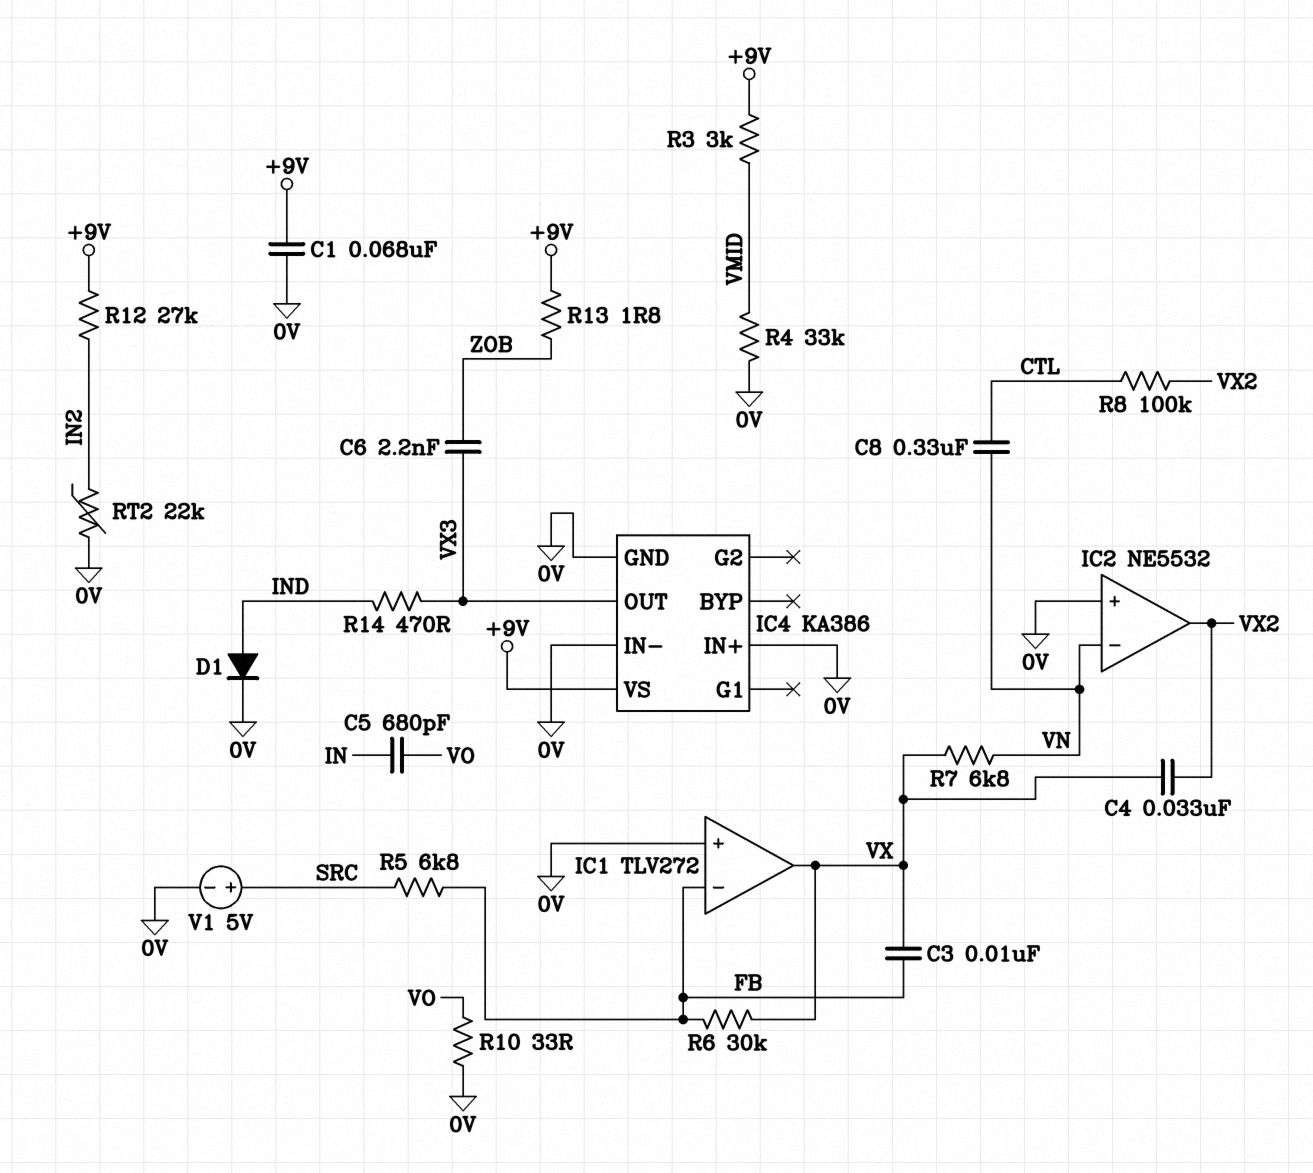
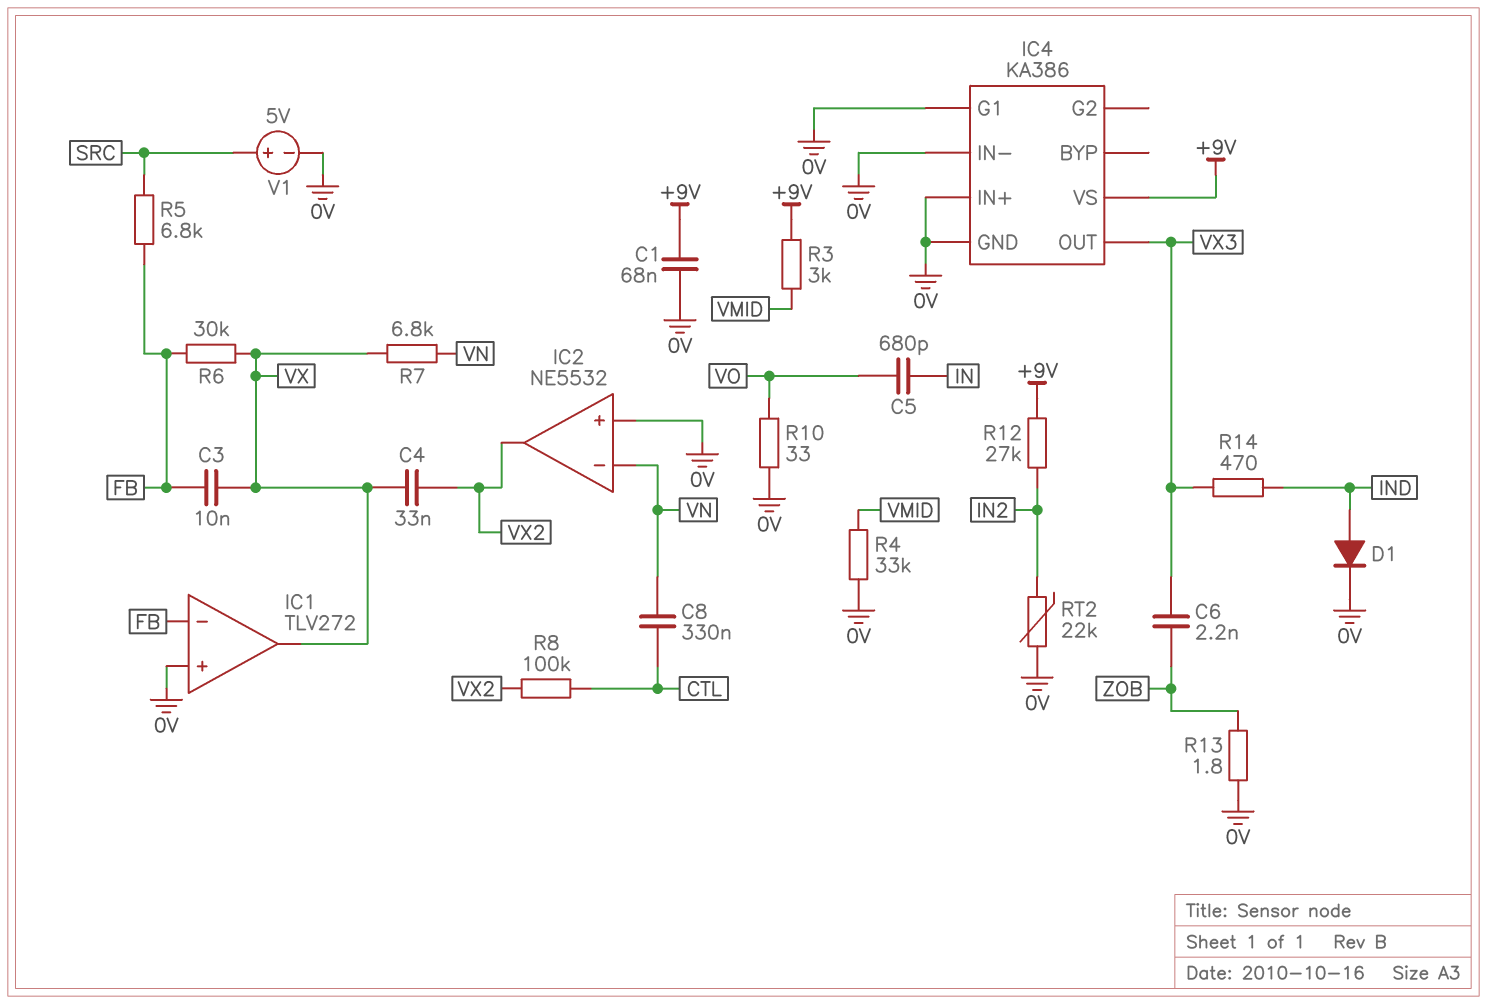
IC4 pin G1: none -> 0V
R13: 1.8 (+9V, ZOB) -> 1.8 (0V, ZOB)

